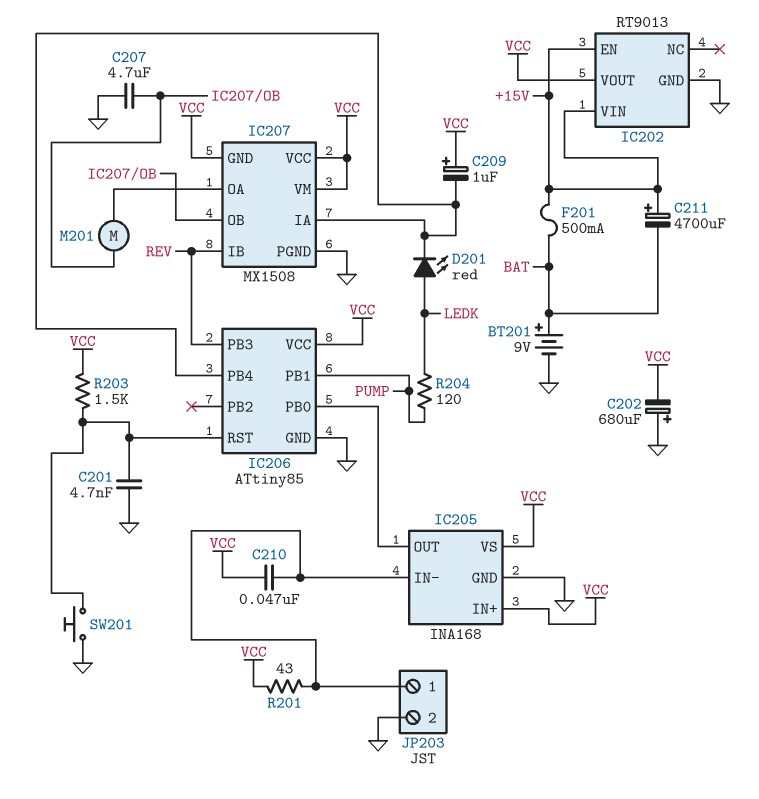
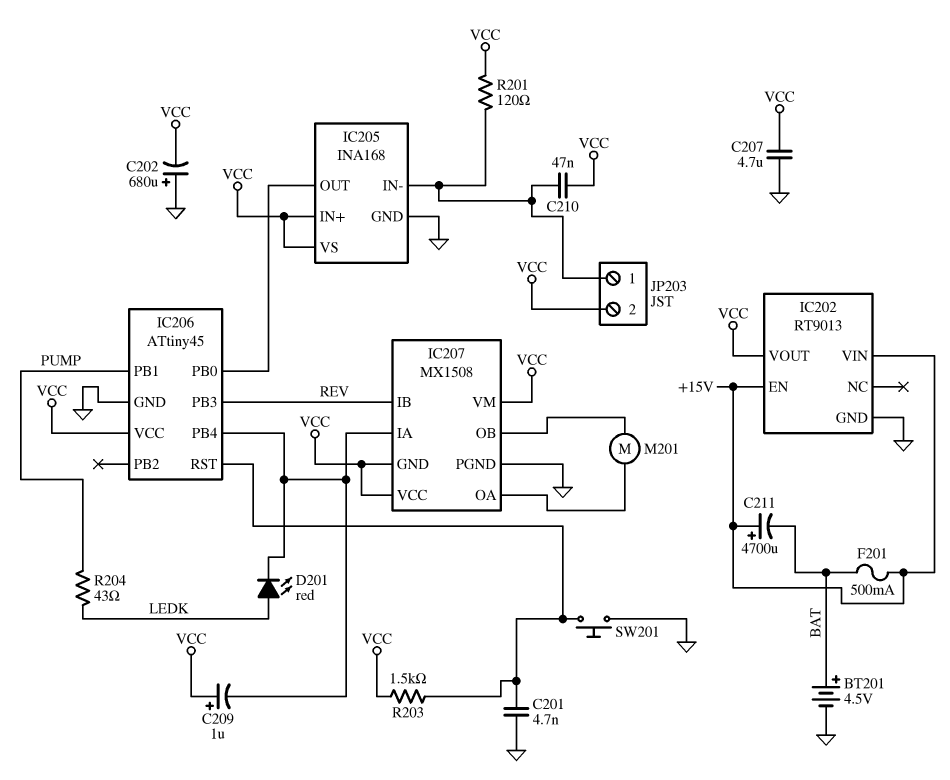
BT201: 9V (plus BAT, minus GND) -> 4.5V (plus BAT, minus GND)
C207: 4.7uF (GND, IC207/OB) -> 4.7uF (GND, VCC)
IC206: ATtiny85 -> ATtiny45
JP203 pin 2: GND -> VCC
R201: 43 (IC205/IN-, VCC) -> 120 (IC205/IN-, VCC)
R204: 120 (LEDK, PUMP) -> 43 (LEDK, PUMP)

